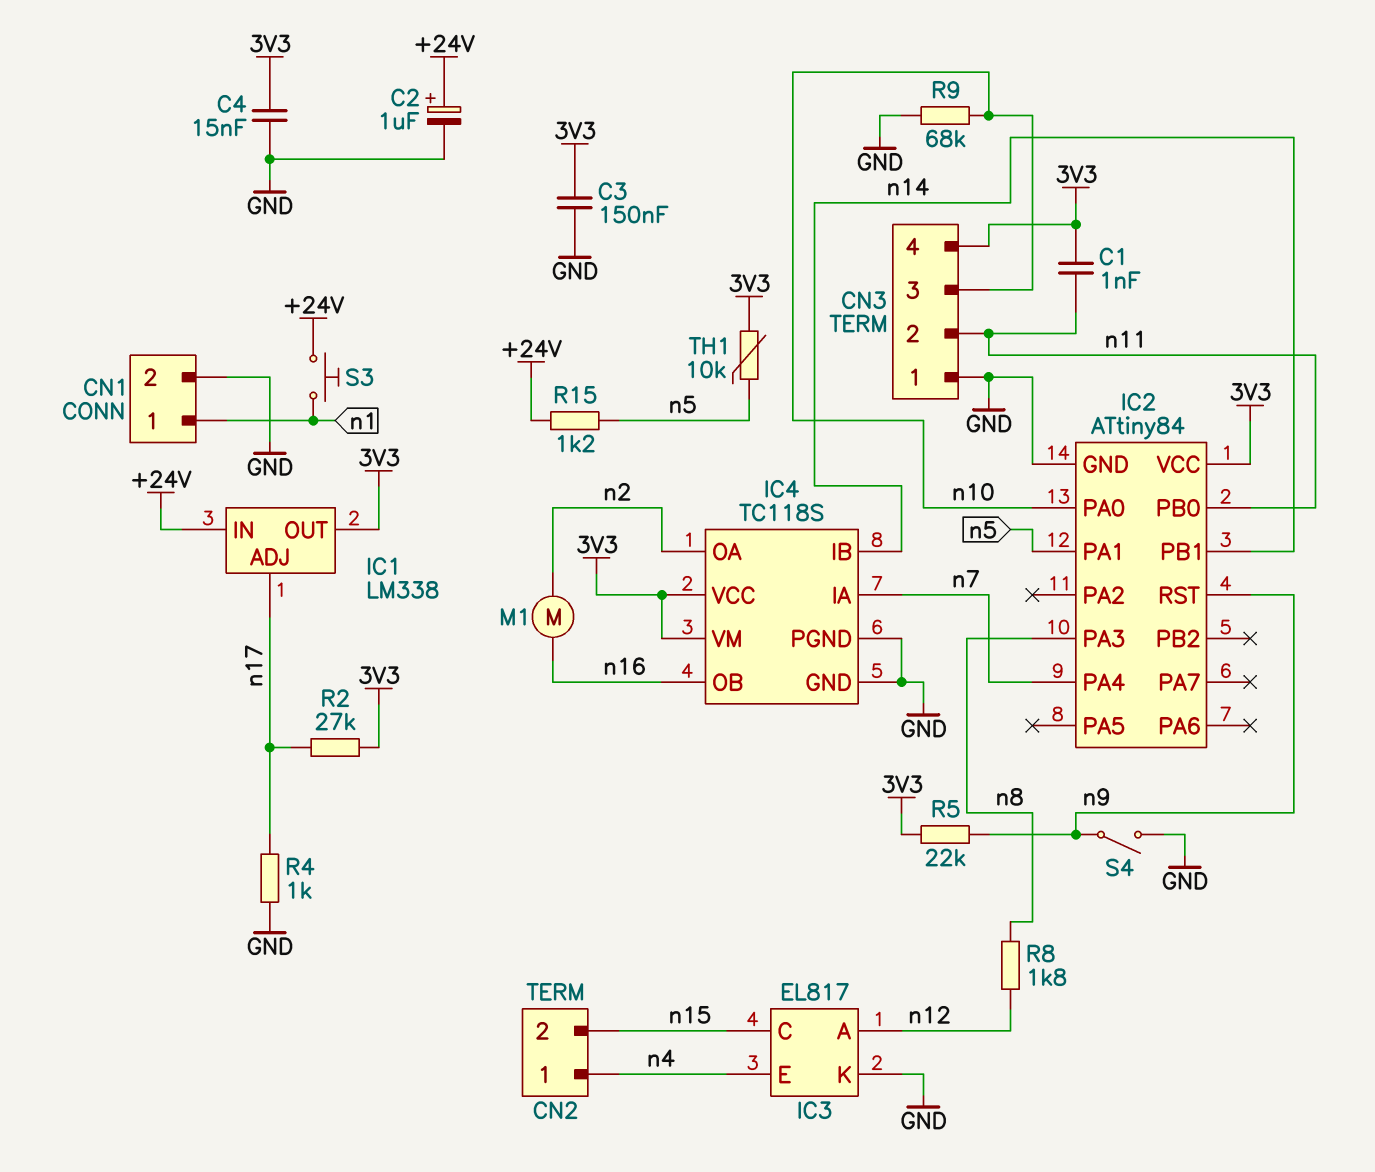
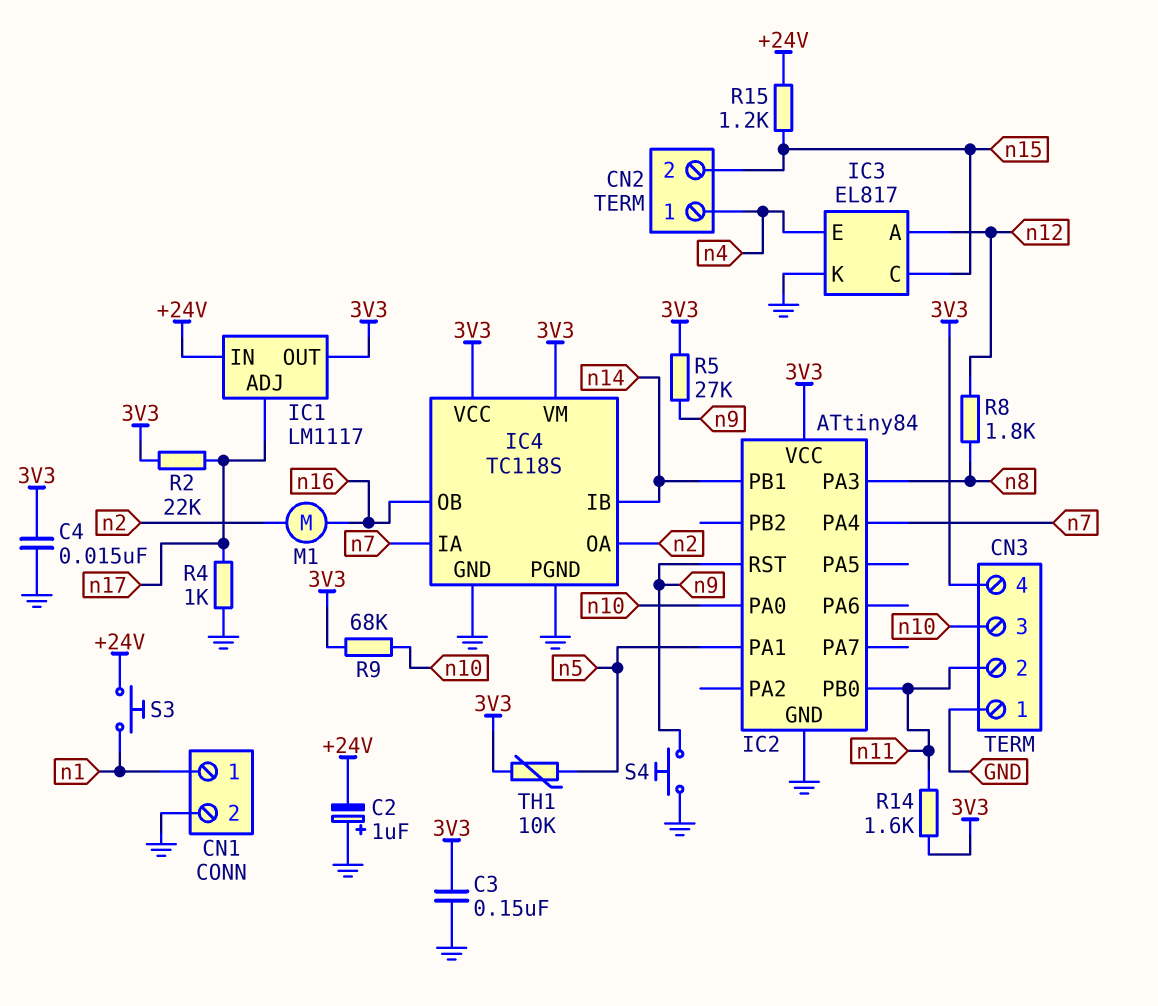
C1: 1nF (3V3, n11) -> none
C2: 1uF (plus +24V, minus GND) -> 1uF (plus GND, minus +24V)
IC1: LM338 -> LM1117
R2: 27k (3V3, n17) -> 22k (3V3, n17)
R5: 22k (3V3, n9) -> 27k (3V3, n9)
R9: 68k (GND, n10) -> 68k (3V3, n10)
R14: none -> 1.6k (3V3, n11)
R15: 1.2k (+24V, n5) -> 1.2k (+24V, n15)
S4: switch (GND, n9) -> button (GND, n9)

